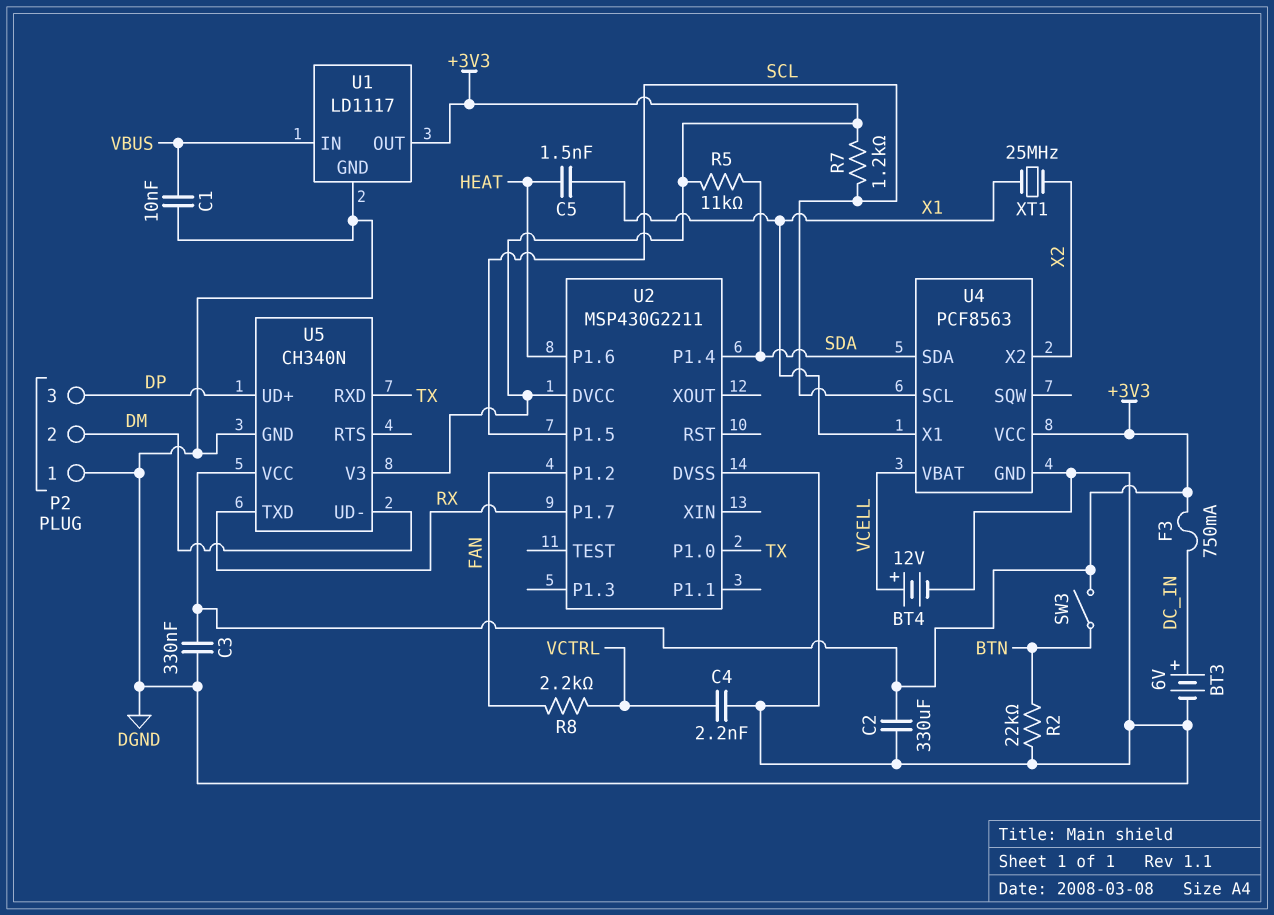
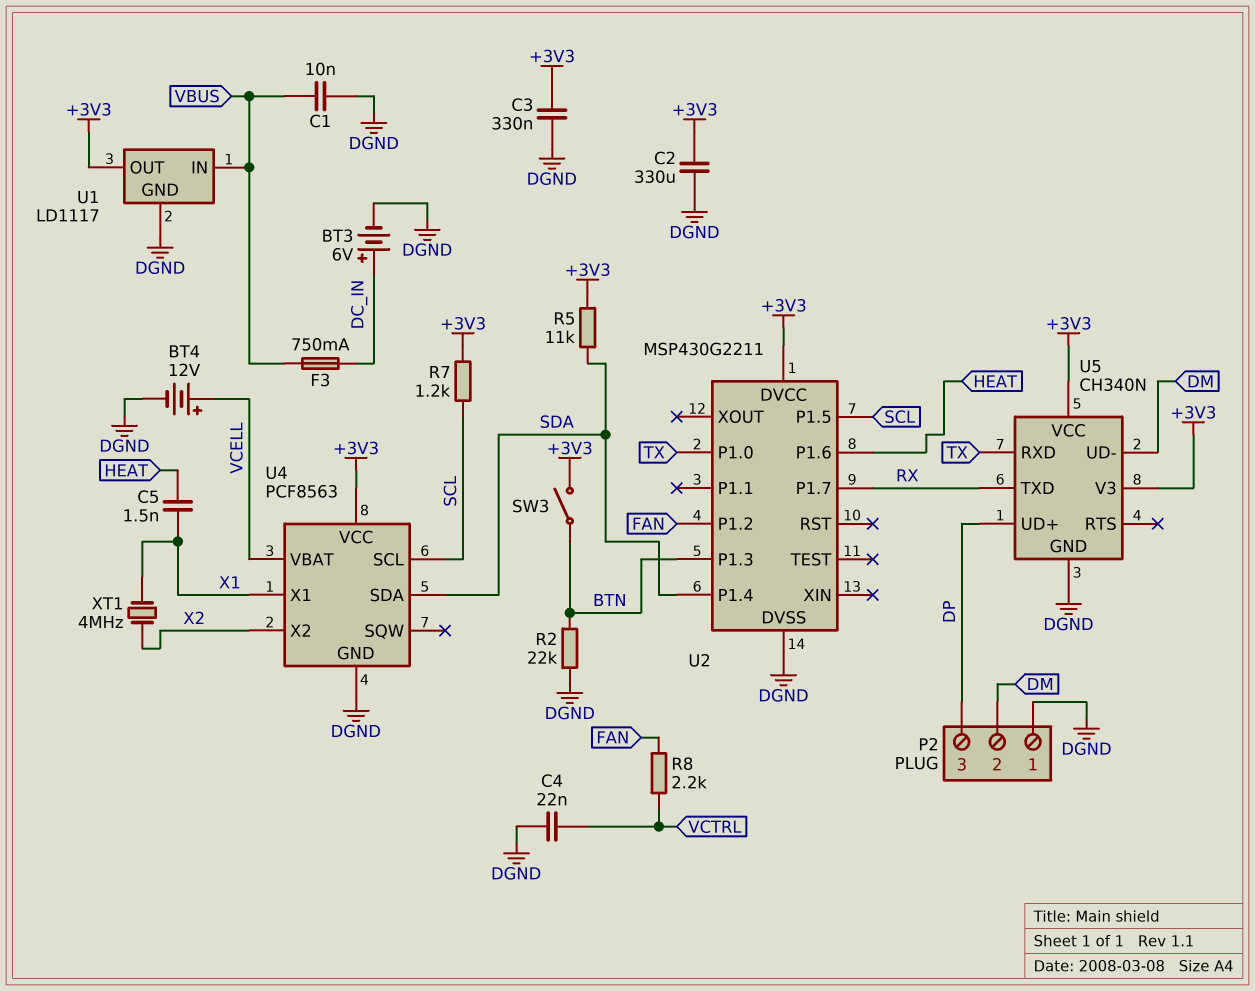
C4: 2.2nF (DGND, VCTRL) -> 22nF (DGND, VCTRL)
F3: 750mA (+3V3, DC_IN) -> 750mA (DC_IN, VBUS)
U2 pin P1.3: none -> BTN
XT1: 25MHz (X1, X2) -> 4MHz (X1, X2)

